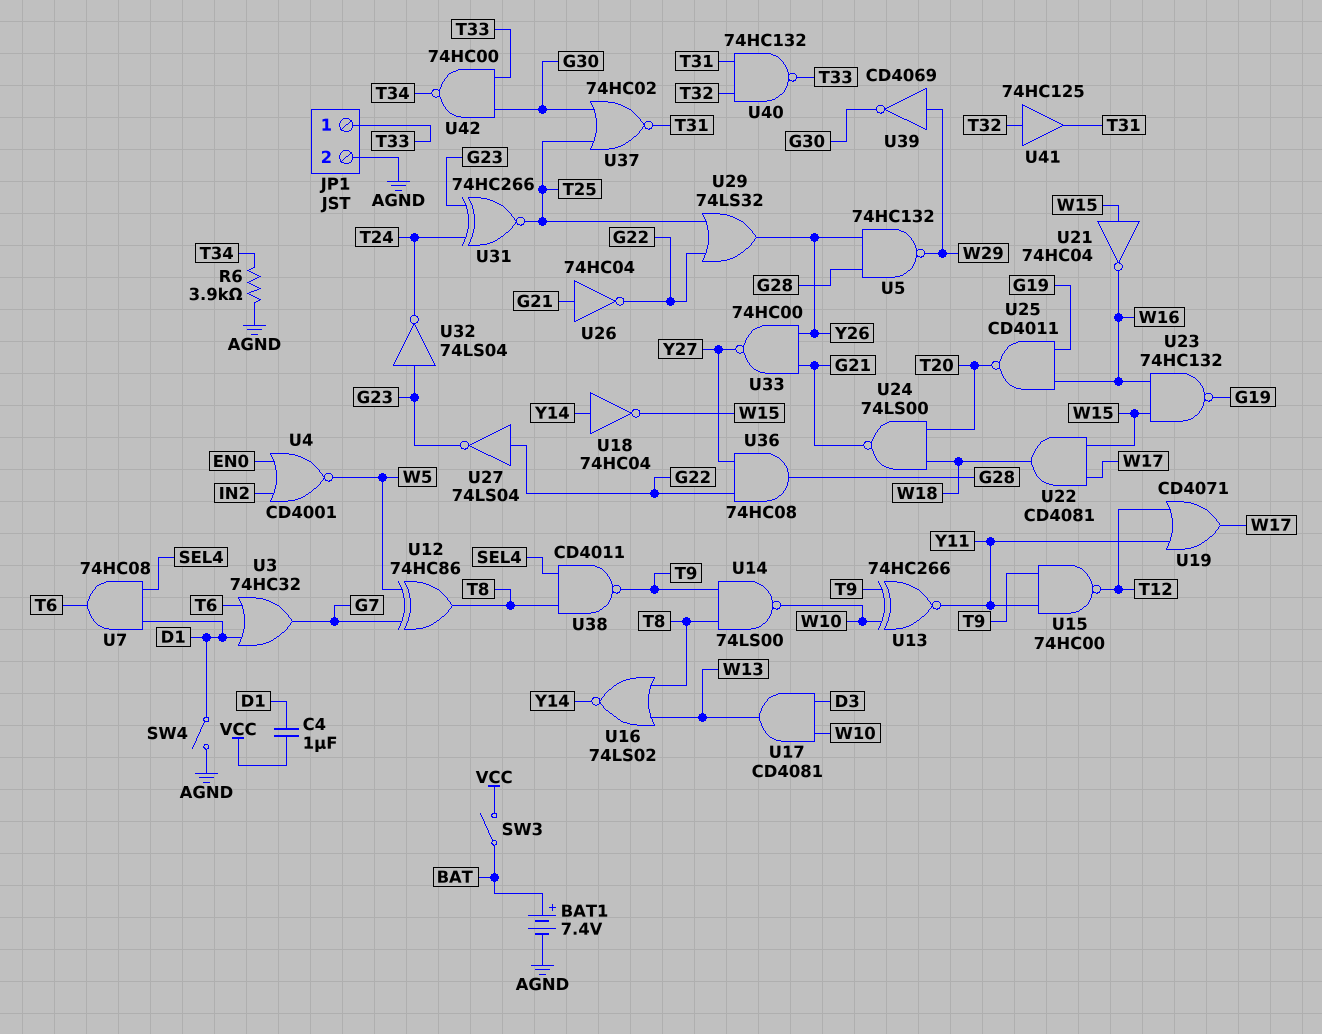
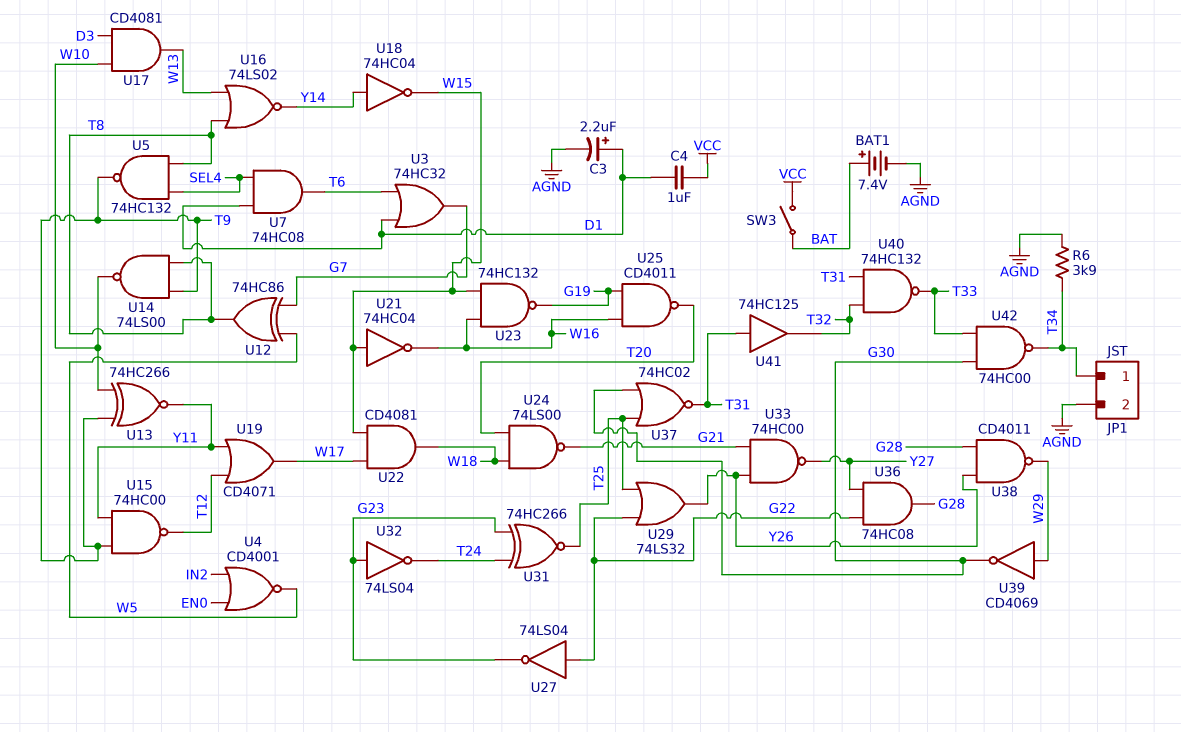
C3: none -> 2.2uF (plus D1, minus AGND)
JP1 pin 1: T33 -> T34
SW4: switch (AGND, D1) -> none
U5: NAND 74HC132 (in G28, in Y26, out W29) -> NAND 74HC132 (in SEL4, in T8, out T9)
U26: NOT 74HC04 (in G21, out G22) -> none
U38: NAND CD4011 (in SEL4, in T8, out T9) -> NAND CD4011 (in G28, in Y26, out W29)
U41: buffer 74HC125 (in T32, out T31) -> buffer 74HC125 (in T31, out T32)

